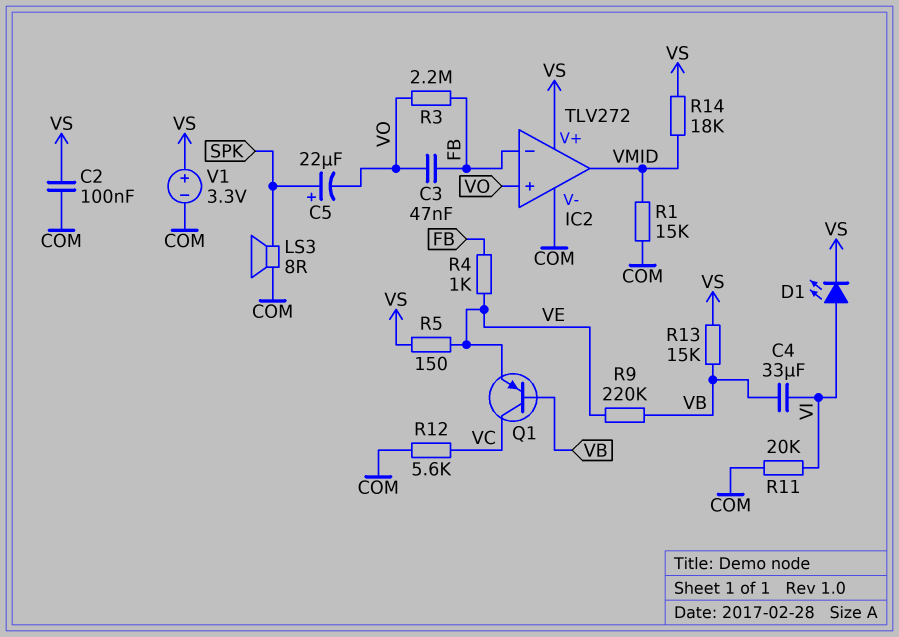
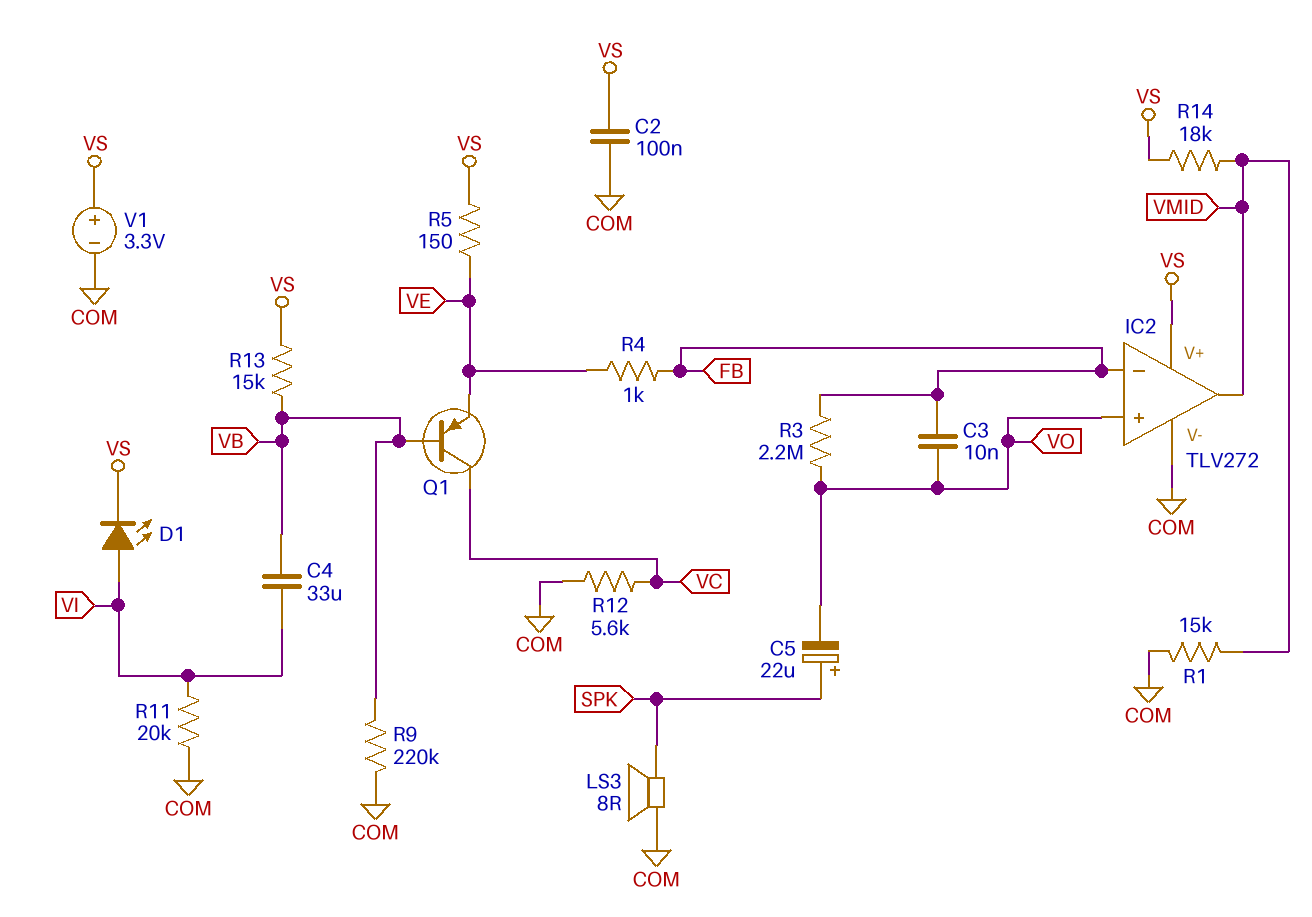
C3: 47nF (FB, VO) -> 10nF (FB, VO)
R9: 220k (VB, VE) -> 220k (COM, VB)

